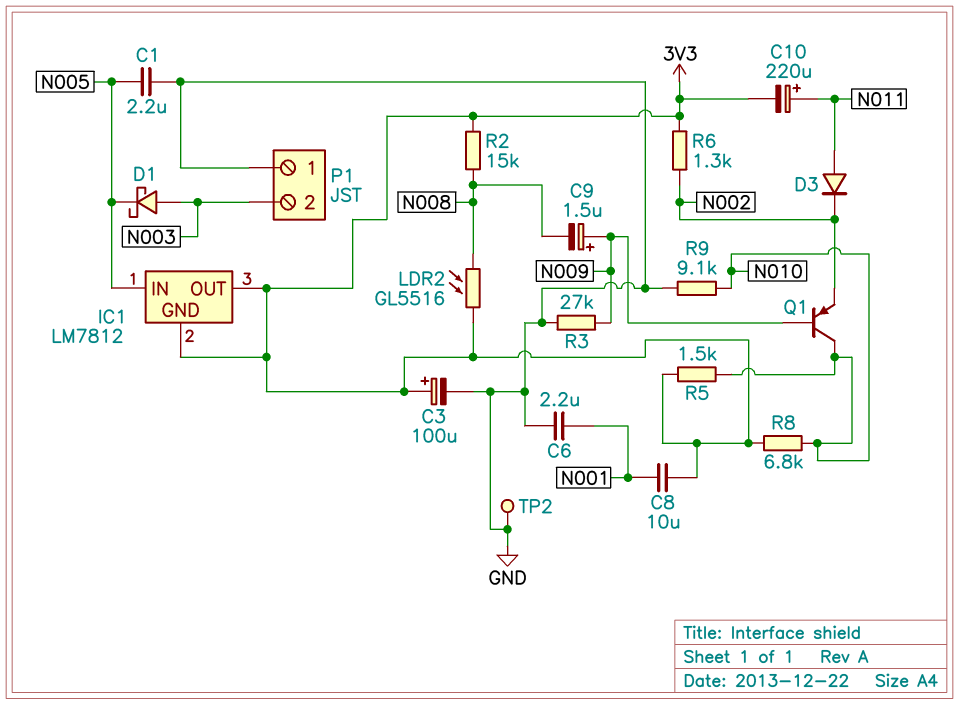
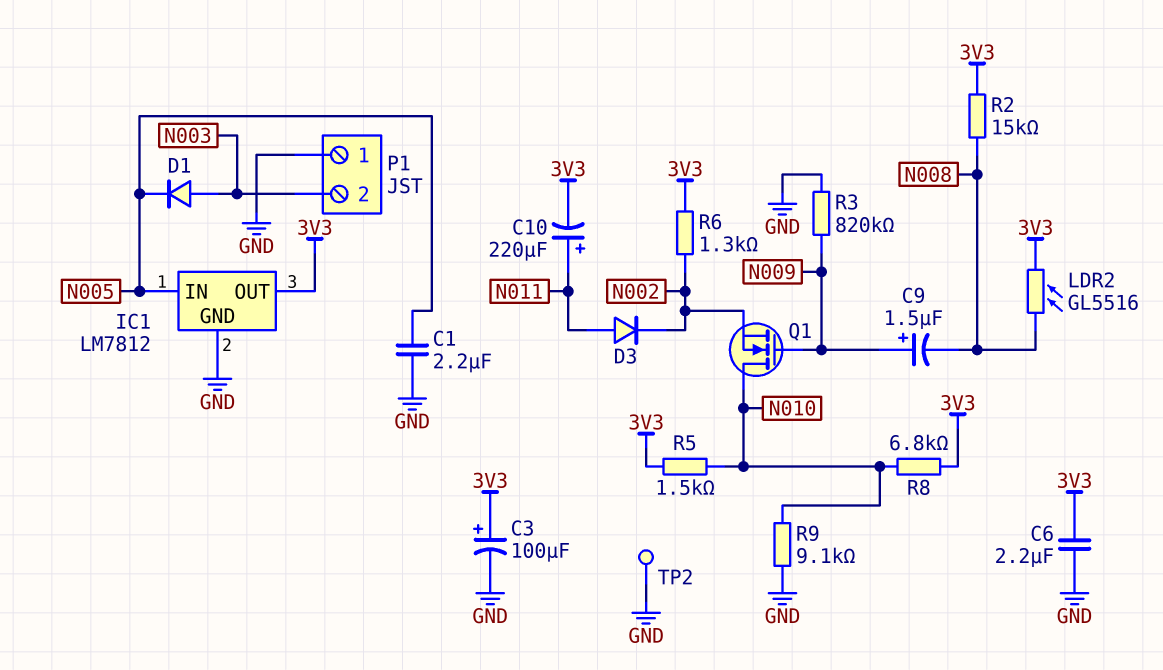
C6: 2.2uF (GND, N001) -> 2.2uF (3V3, GND)
C8: 10uF (3V3, N001) -> none
D1: schottky (A N003, K N005) -> diode (A N003, K N005)
IC1 pin GND: 3V3 -> GND
Q1: PNP (B N009, C N010, E N002) -> NMOS (G N009, D N010, S N002)
R3: 27k (GND, N009) -> 820k (GND, N009)

